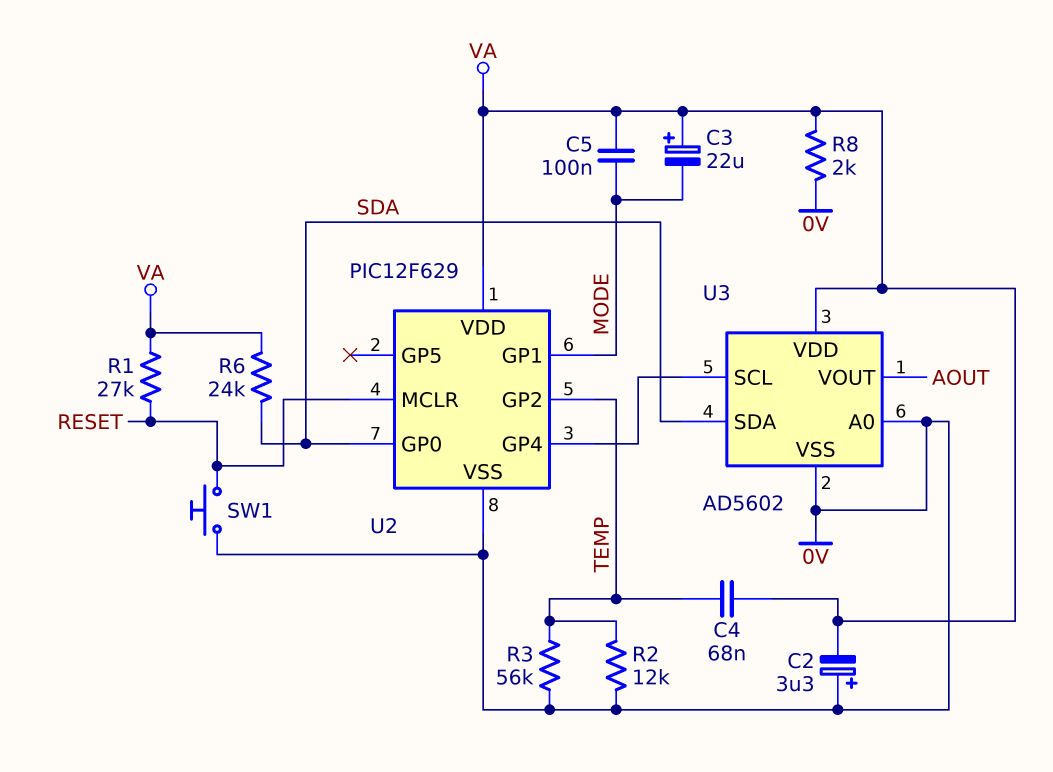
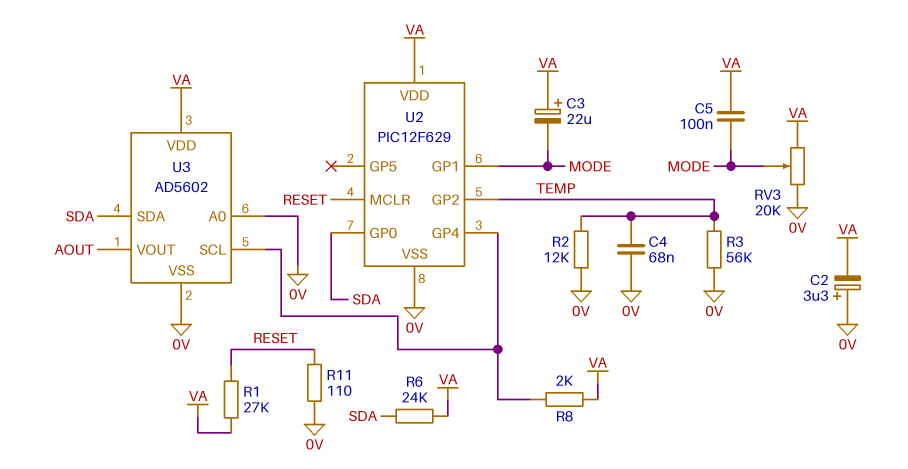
C4: 68nF (TEMP, VA) -> 68nF (0V, TEMP)
R8: 2k (0V, VA) -> 2k (U2/GP4, VA)
R11: none -> 110 (0V, RESET)
RV3: none -> 20k (0V, VA, wiper MODE)
SW1: button (0V, RESET) -> none

